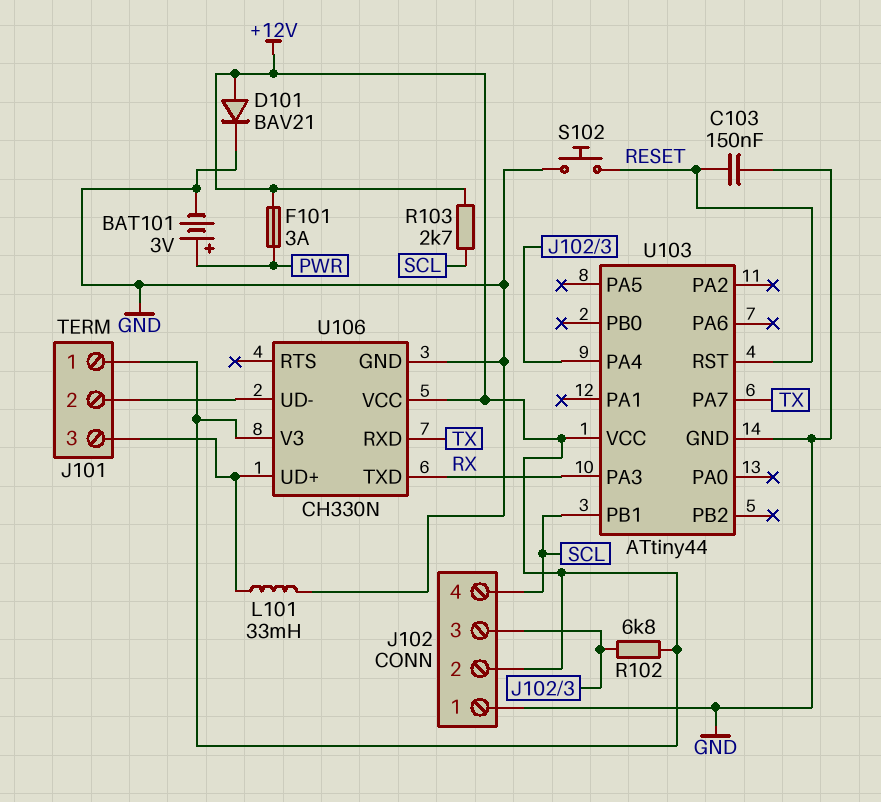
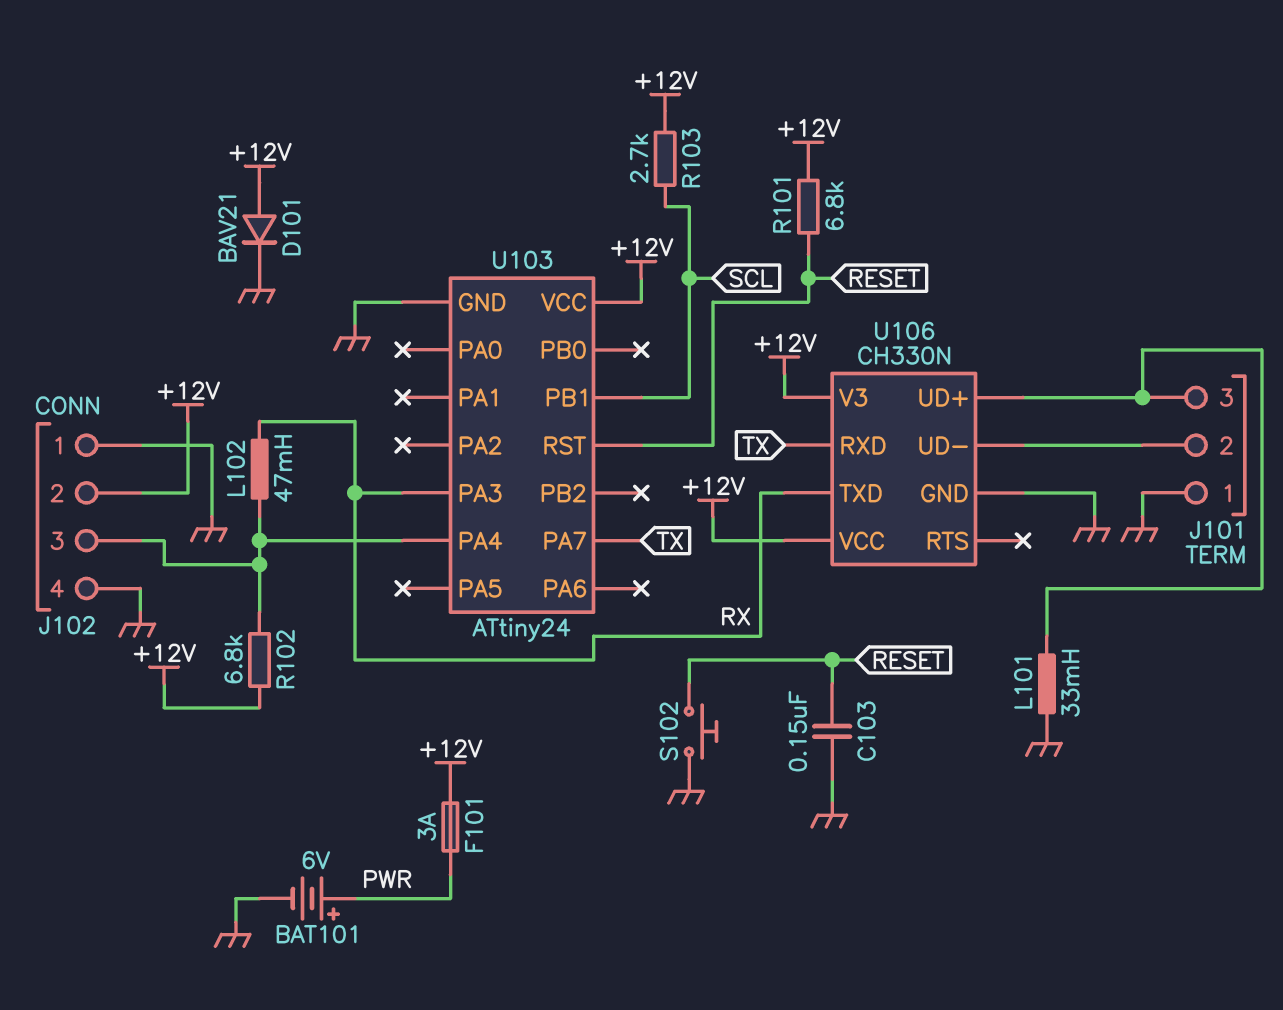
BAT101: 3V (plus PWR, minus GND) -> 6V (plus PWR, minus GND)
J101 pin 1: +12V -> GND
J102 pin 4: SCL -> GND
L102: none -> 47mH (J102/3, RX)
R101: none -> 6.8k (+12V, RESET)
U103: ATtiny44 -> ATtiny24

